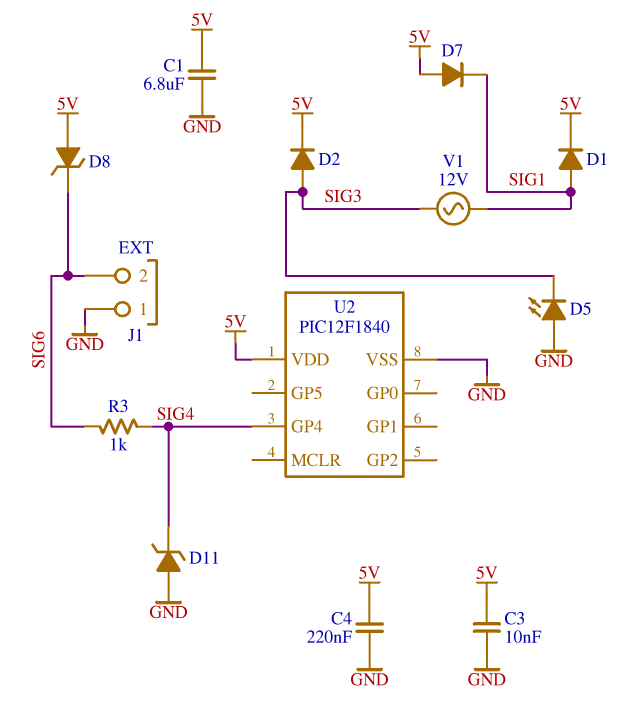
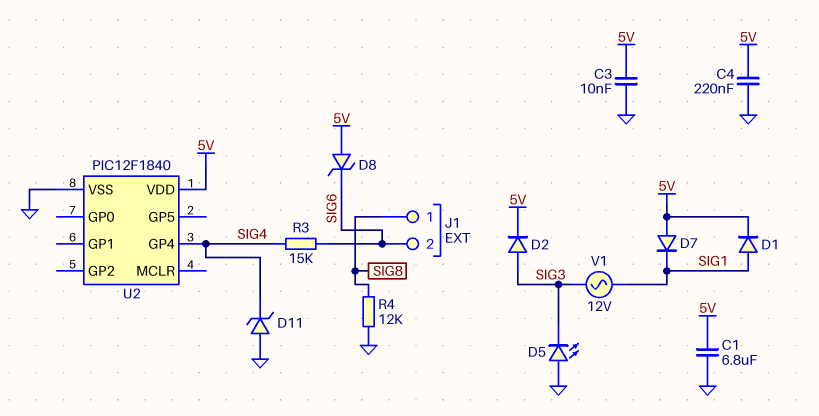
J1 pin 1: GND -> SIG8
R3: 1k (SIG4, SIG6) -> 15k (SIG4, SIG6)
R4: none -> 12k (GND, SIG8)

